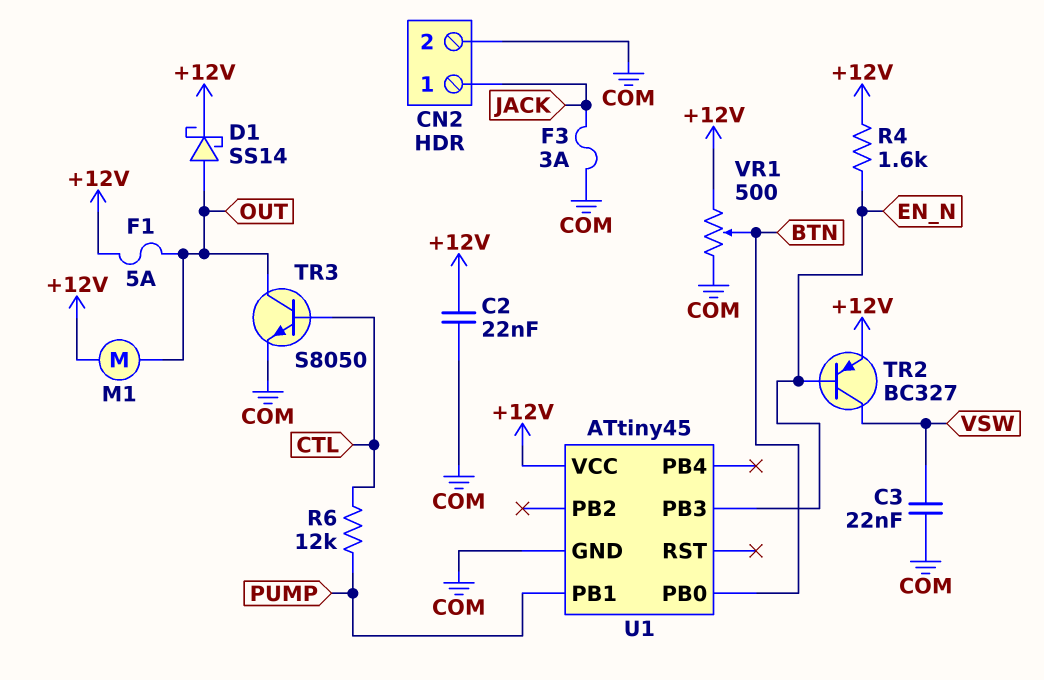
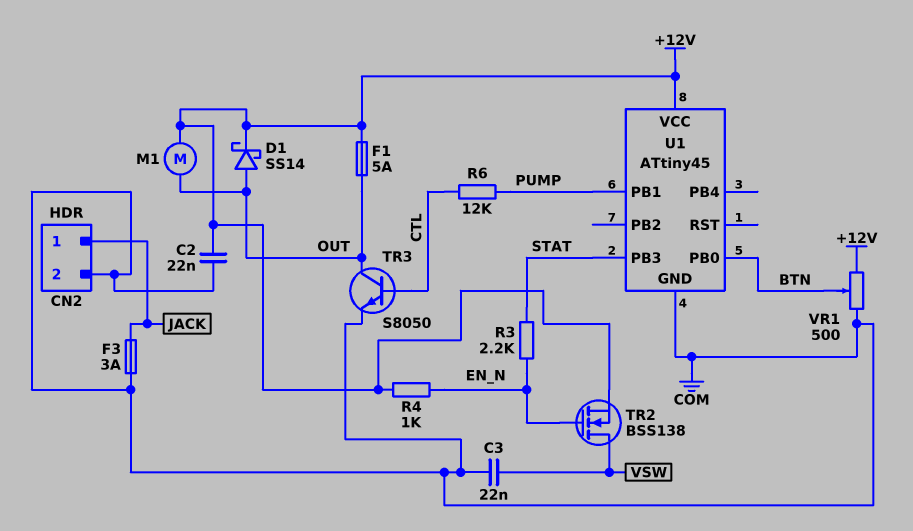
R3: none -> 2.2k (EN_N, STAT)
R4: 1.6k (+12V, EN_N) -> 1k (+12V, EN_N)
TR2: PNP BC327 (B EN_N, C VSW, E +12V) -> NMOS BSS138 (G EN_N, D VSW, S +12V)
U1 pin PB3: EN_N -> STAT

